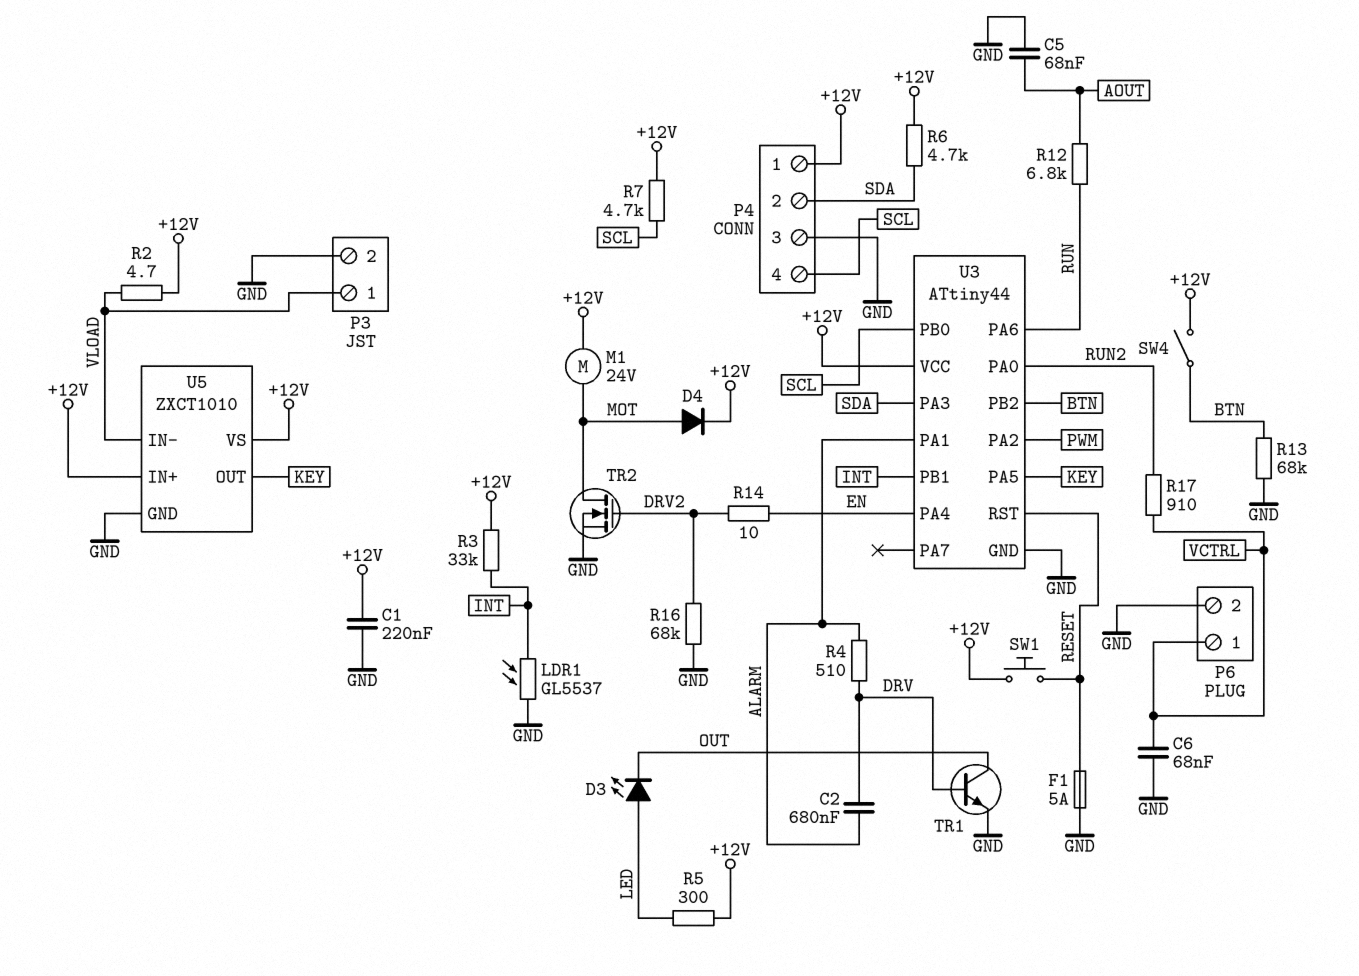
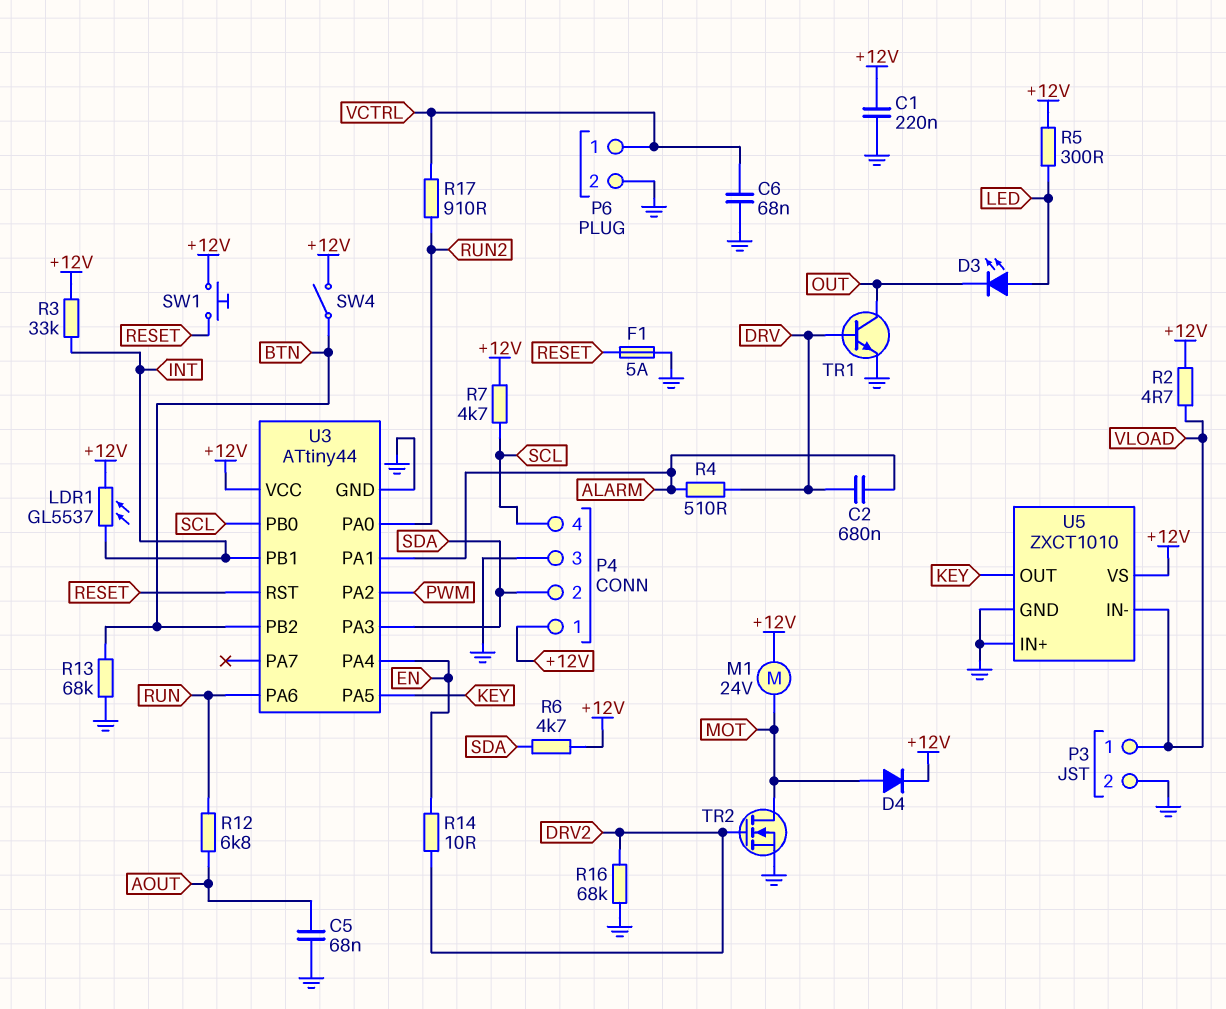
LDR1: GL5537 (GND, INT) -> GL5537 (+12V, INT)
U5 pin IN+: +12V -> GND

